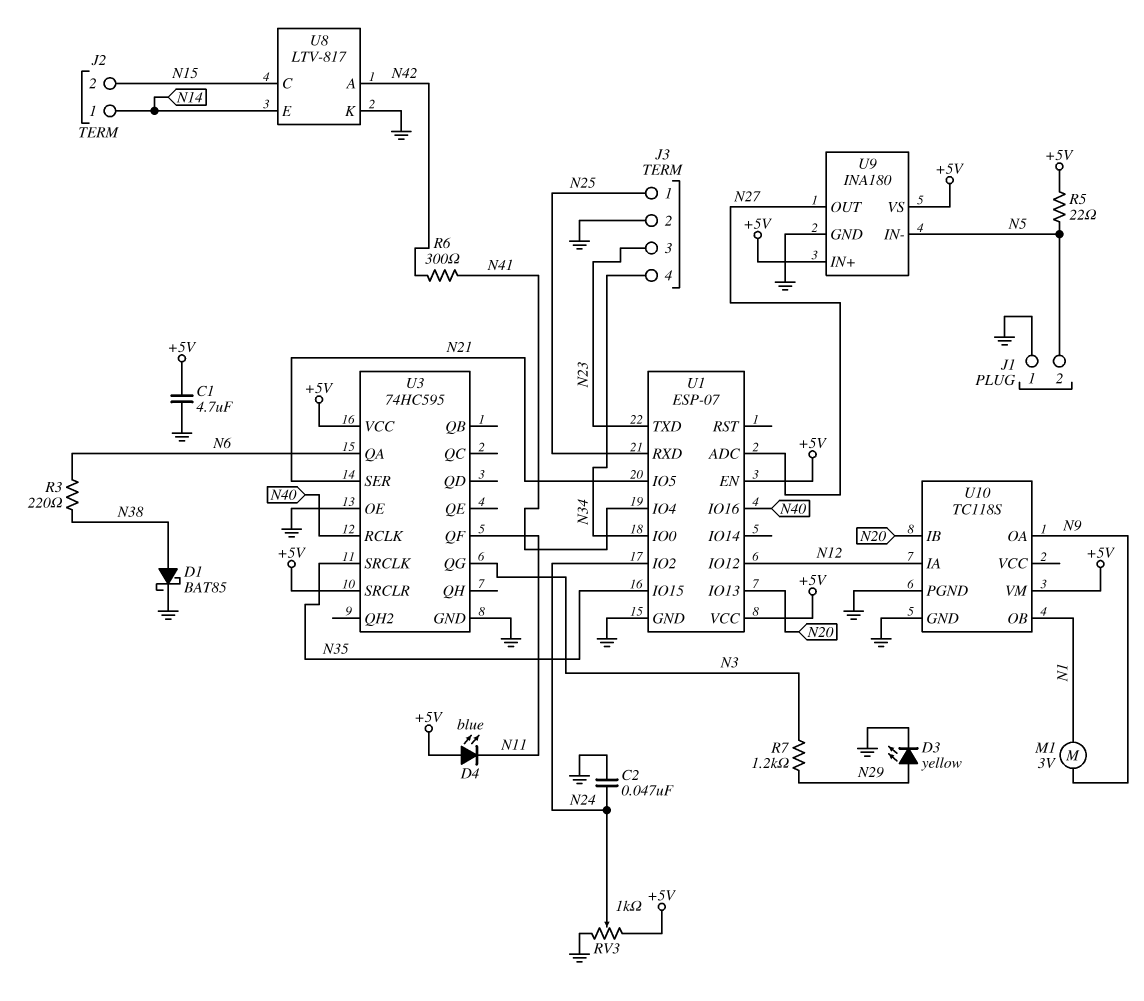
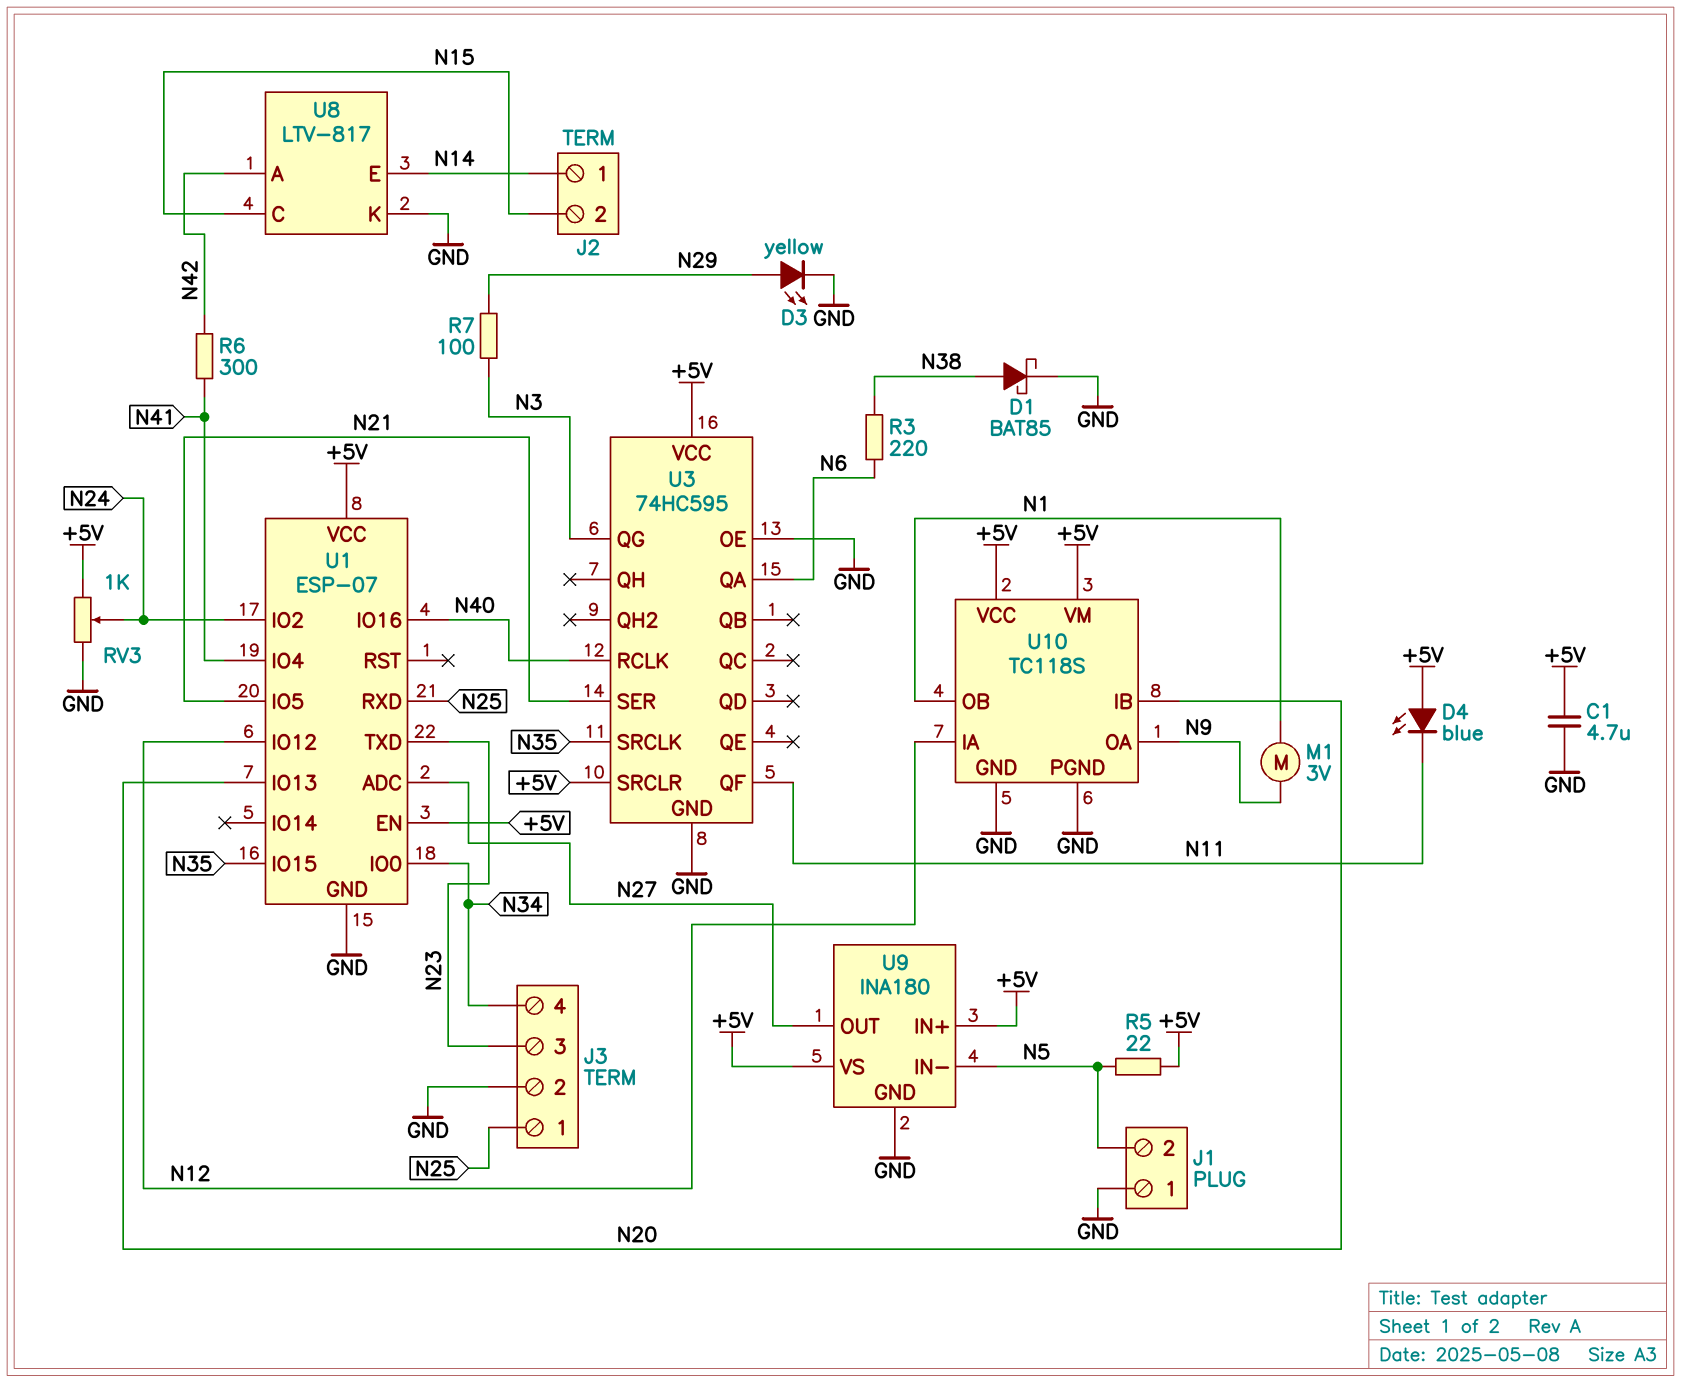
C2: 47nF (GND, N24) -> none
R7: 1.2k (N3, N29) -> 100 (N3, N29)
U10 pin VCC: none -> +5V

